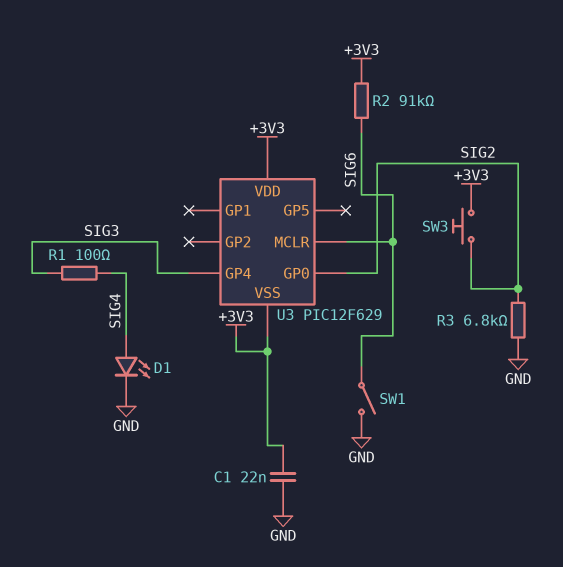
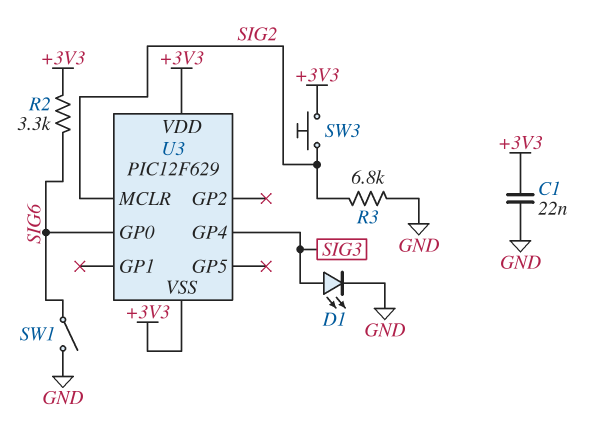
D1: LED (A SIG4, K GND) -> LED (A SIG3, K GND)
R1: 100 (SIG3, SIG4) -> none
R2: 91k (+3V3, SIG6) -> 3.3k (+3V3, SIG6)
U3 pin GP0: SIG2 -> SIG6
U3 pin MCLR: SIG6 -> SIG2

